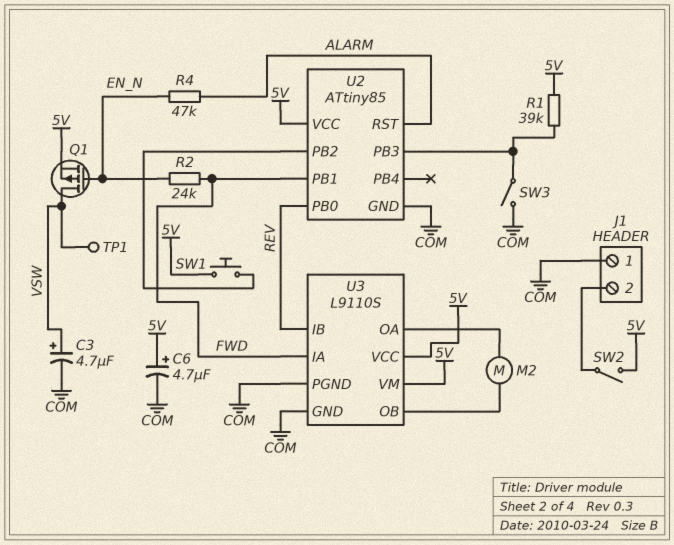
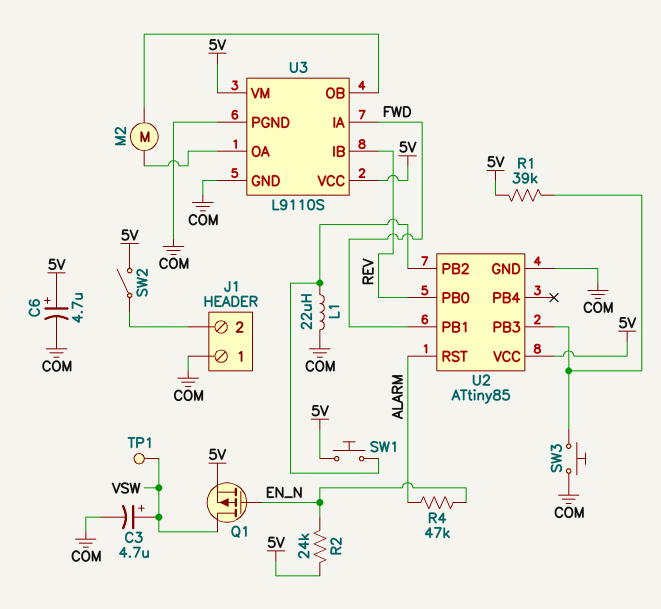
L1: none -> 22uH (COM, U2/PB2)
R2: 24k (EN_N, FWD) -> 24k (5V, EN_N)
SW3: switch (COM, U2/PB3) -> button (COM, U2/PB3)

